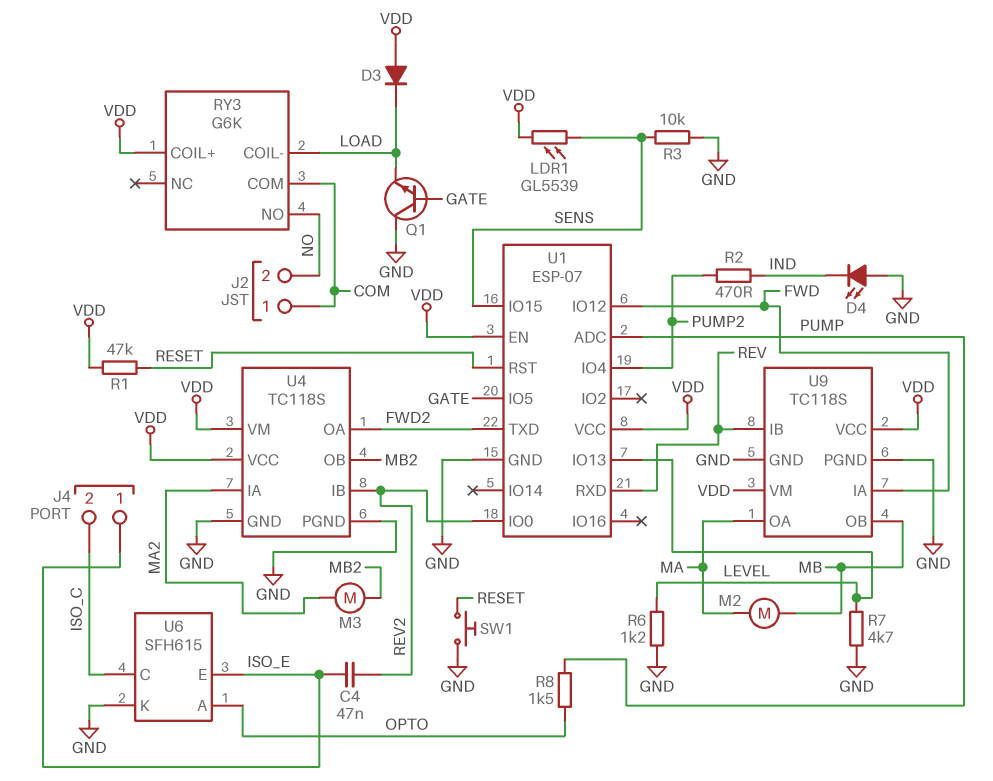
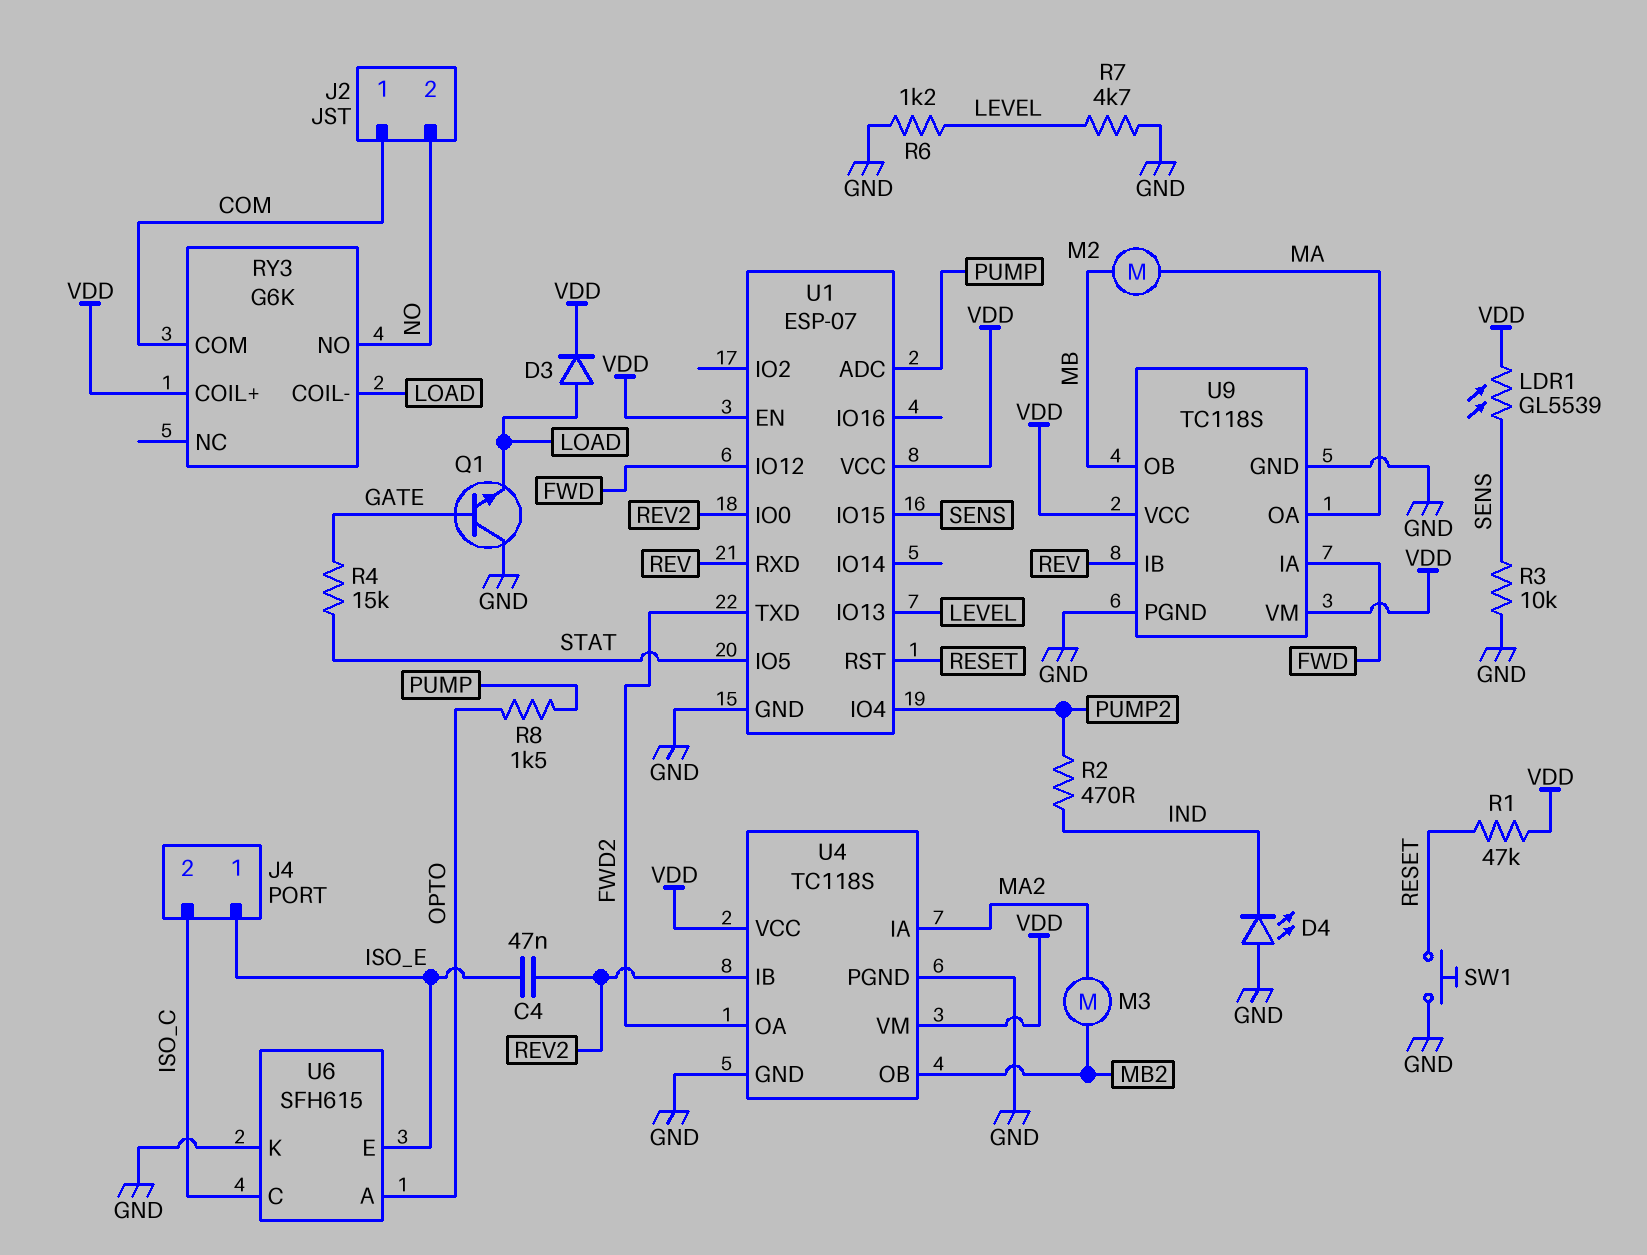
D3: diode (A VDD, K LOAD) -> diode (A LOAD, K VDD)
R4: none -> 15k (GATE, STAT)
U1 pin IO5: GATE -> STAT

